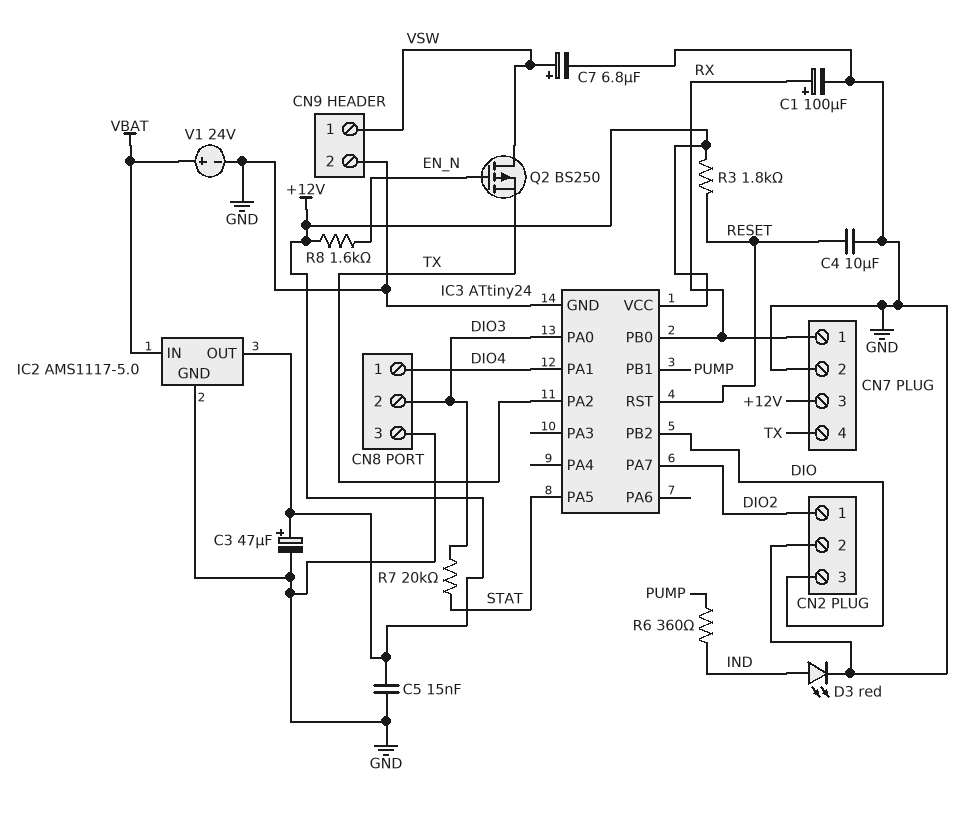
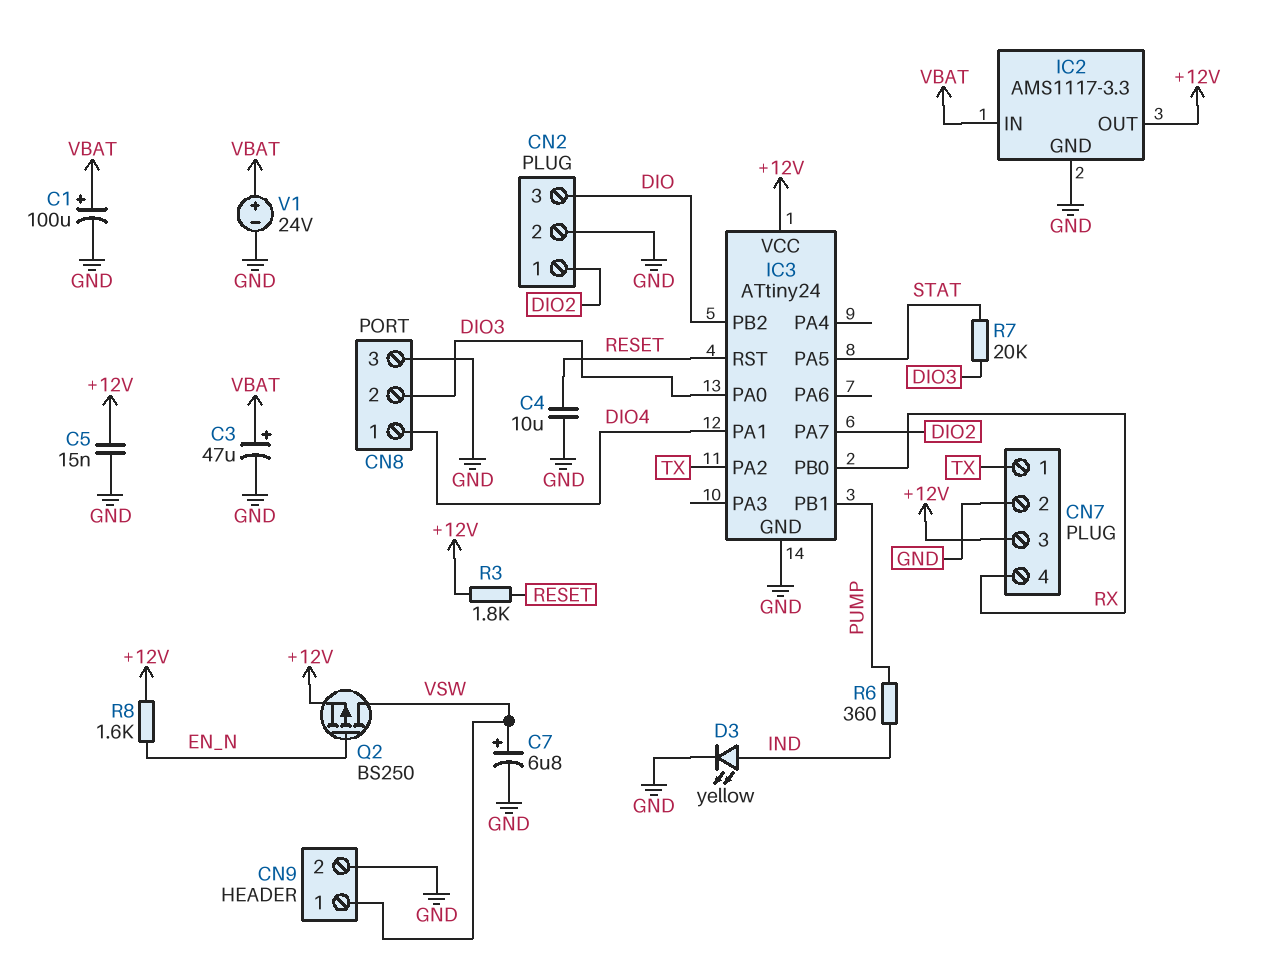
C1: 100uF (plus RX, minus GND) -> 100uF (plus VBAT, minus GND)
C3: 47uF (plus +12V, minus GND) -> 47uF (plus VBAT, minus GND)
CN7 pin 1: RX -> TX
CN7 pin 4: TX -> RX
D3: LED red (A IND, K GND) -> LED yellow (A IND, K GND)
IC2: AMS1117-5.0 -> AMS1117-3.3
Q2: PMOS BS250 (G EN_N, D VSW, S TX) -> PMOS BS250 (G EN_N, D VSW, S +12V)

